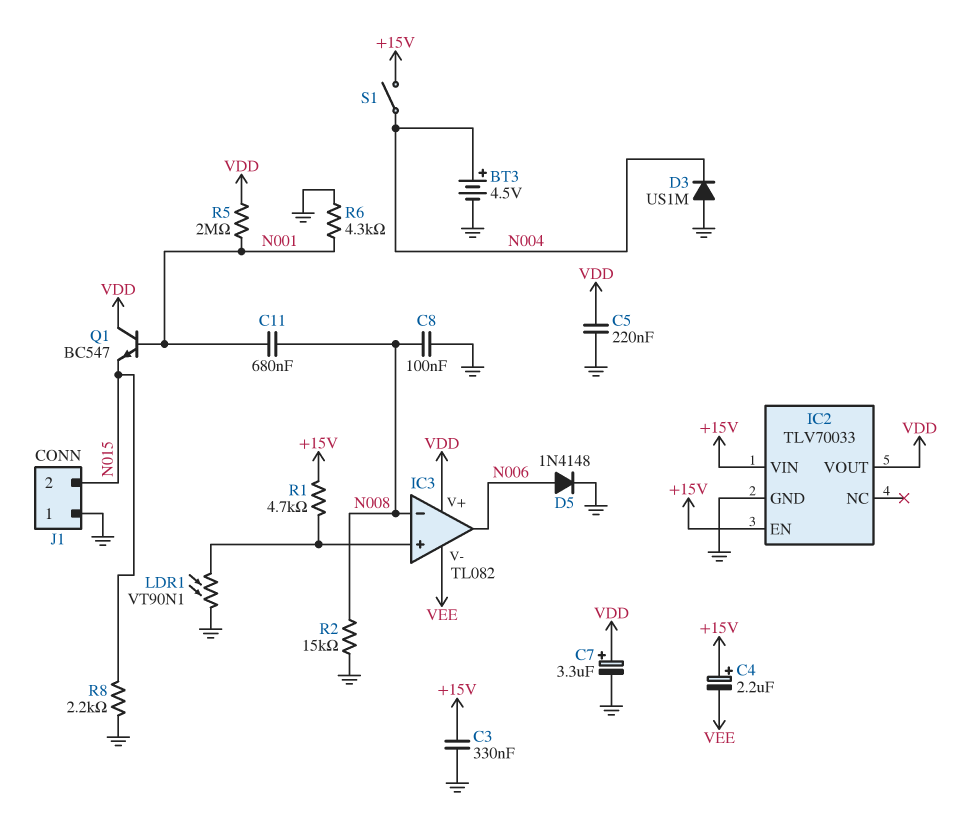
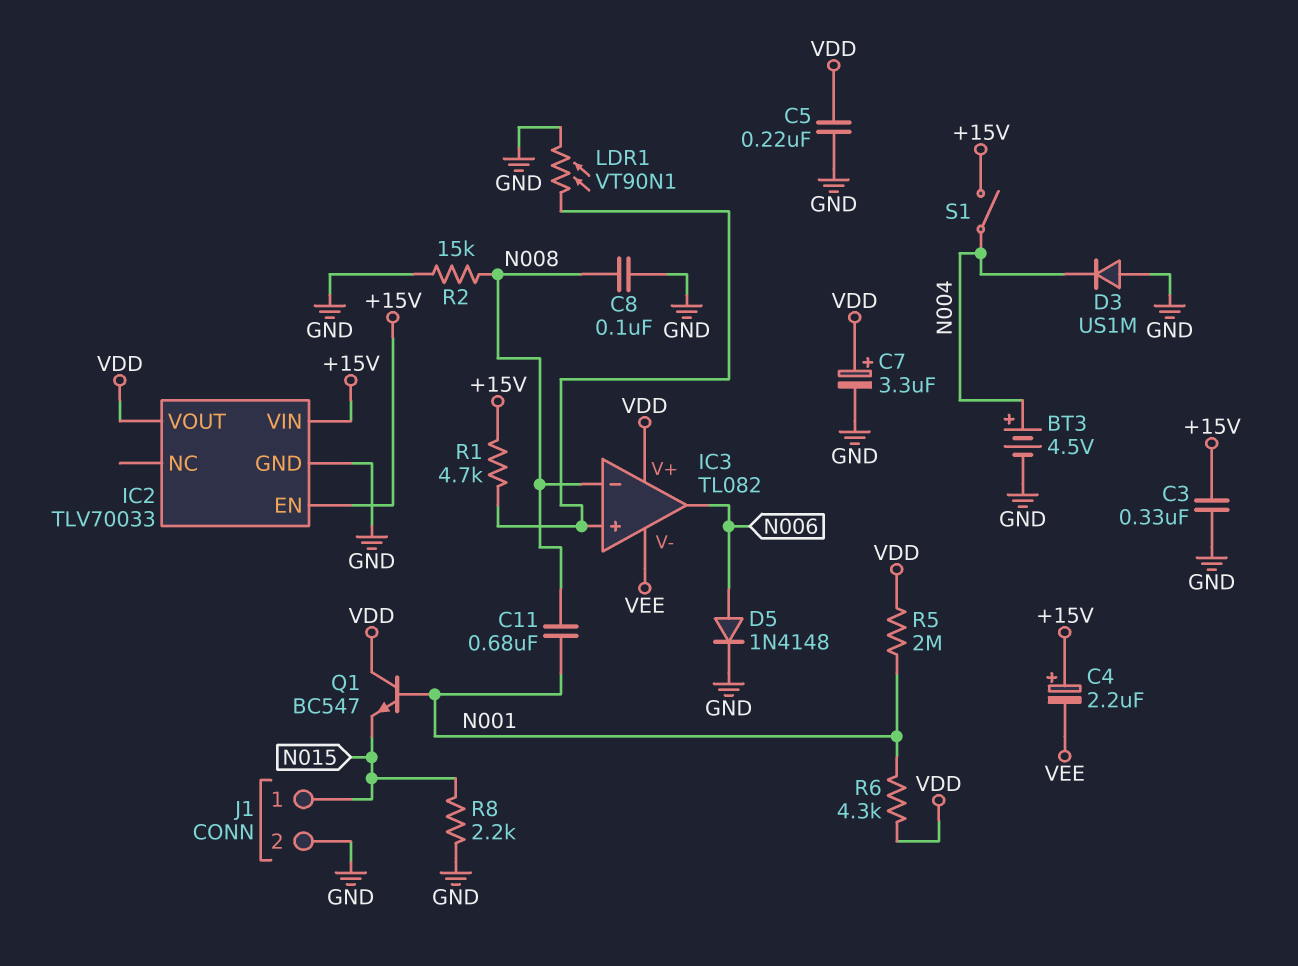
J1 pin 1: GND -> N015
J1 pin 2: N015 -> GND
R6: 4.3k (GND, N001) -> 4.3k (N001, VDD)

